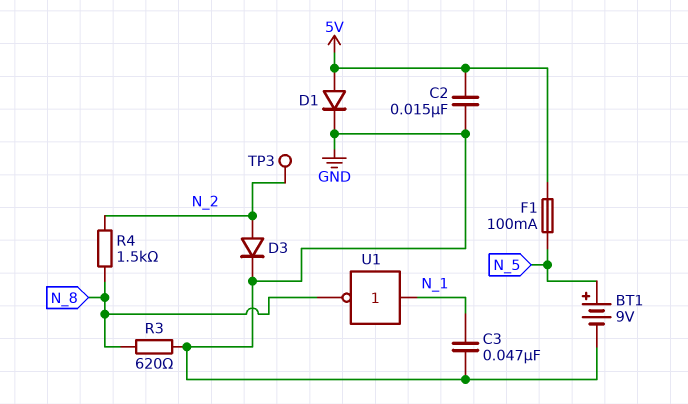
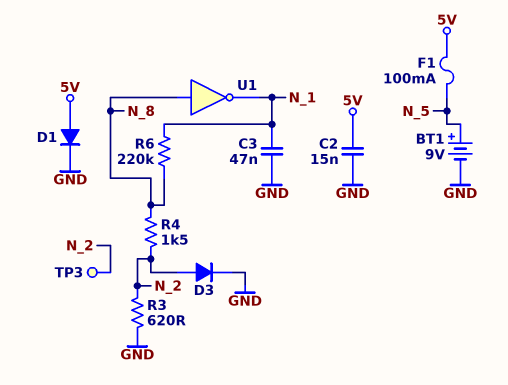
R3: 620 (GND, N_8) -> 620 (GND, N_2)
R6: none -> 220k (N_1, N_8)
U1: NOT (in N_1, out N_8) -> NOT (in N_8, out N_1)

